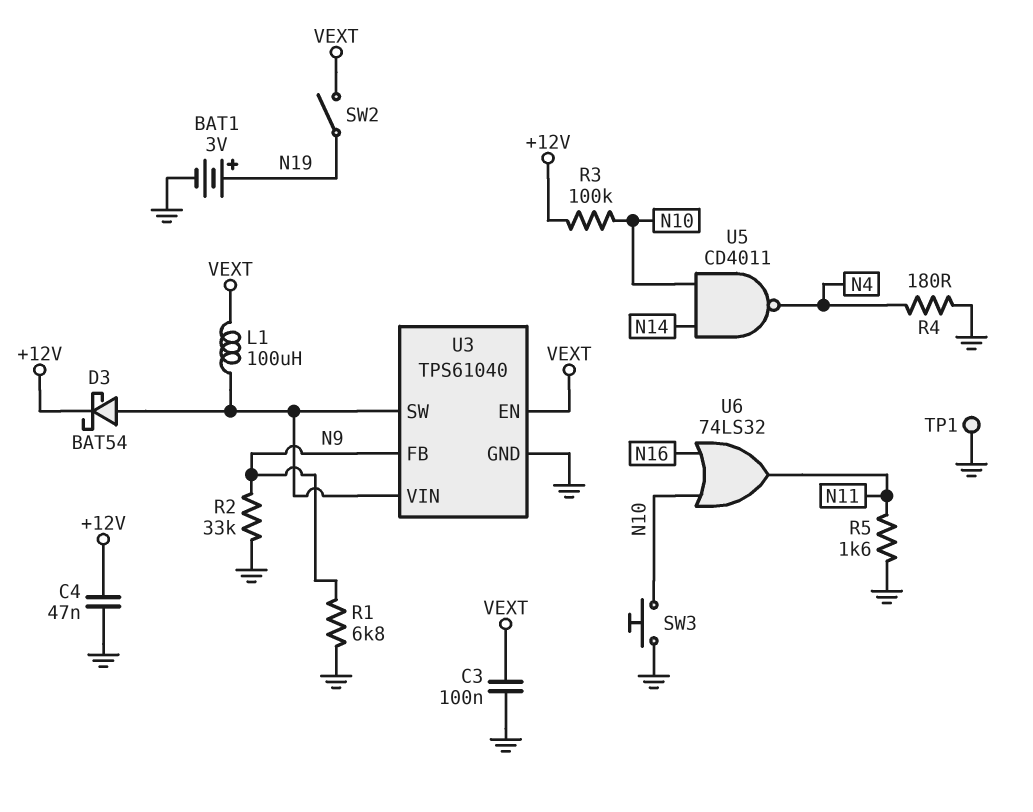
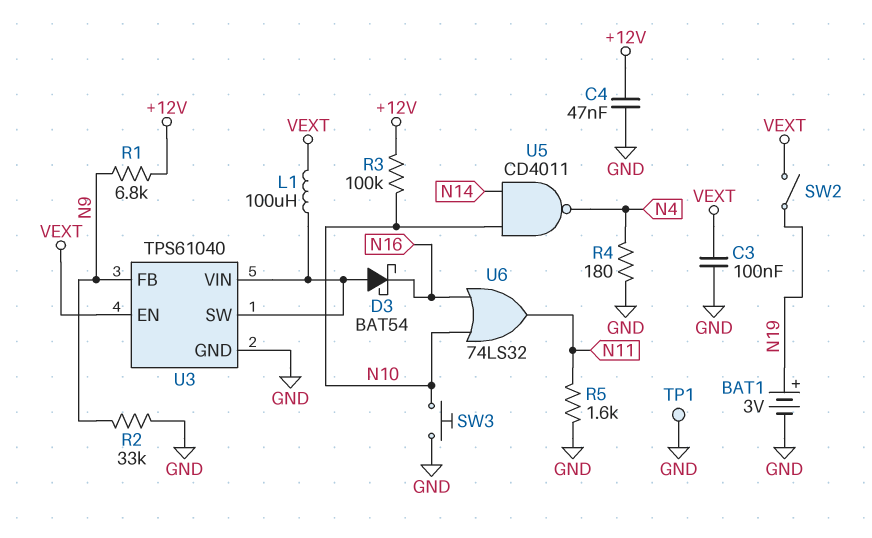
D3: schottky BAT54 (A U3/SW, K +12V) -> schottky BAT54 (A U3/SW, K N16)
R1: 6.8k (GND, N9) -> 6.8k (+12V, N9)

